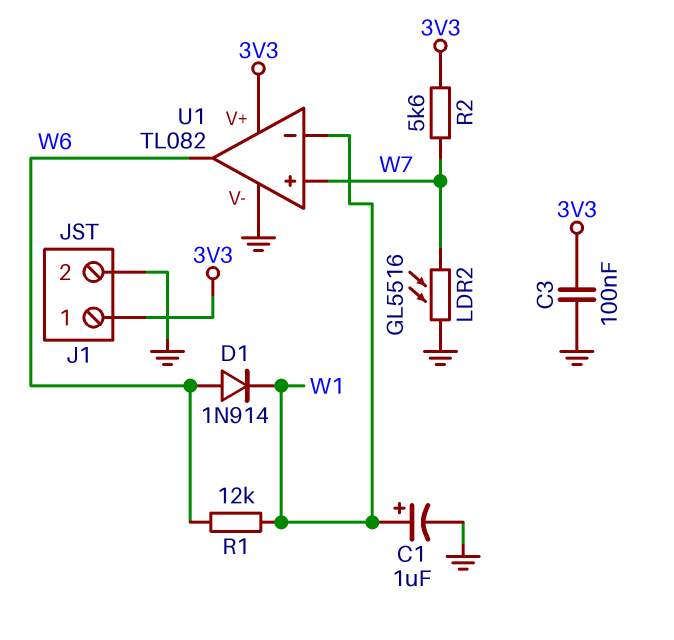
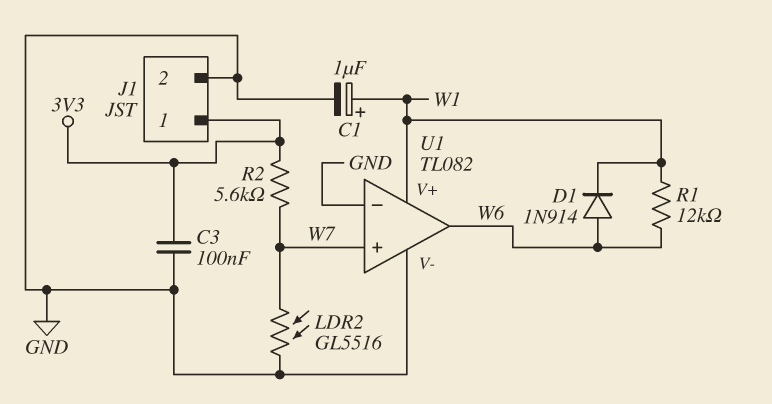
U1 pin V+: 3V3 -> W1
U1 pin in-: W1 -> GND

